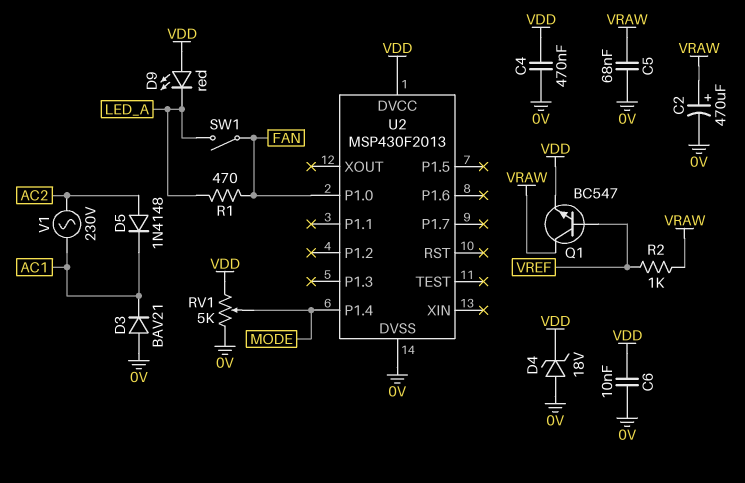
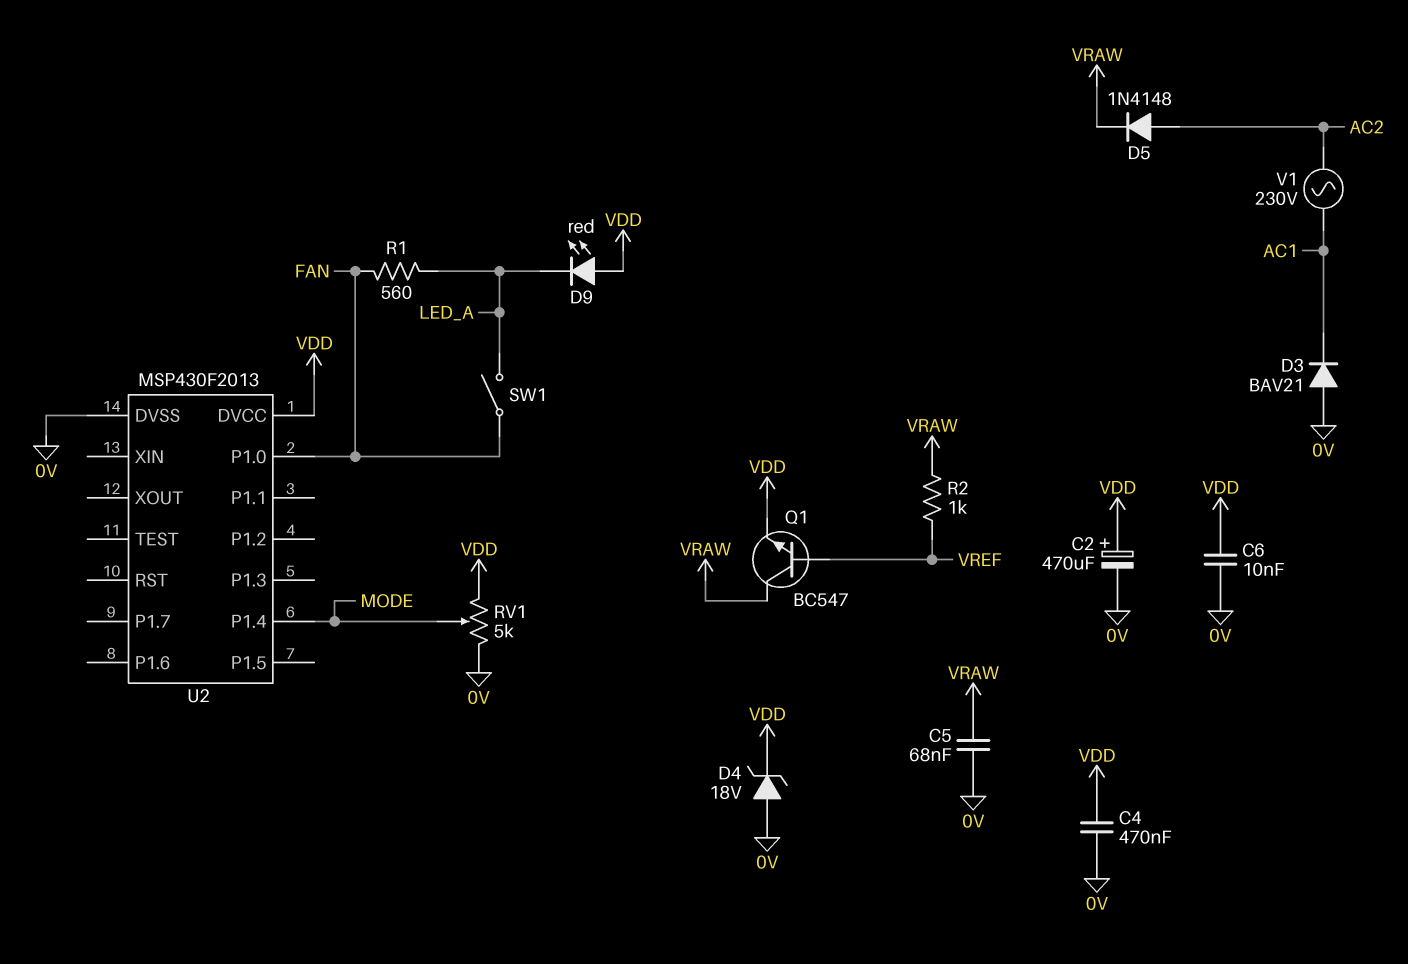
C2: 470uF (plus VRAW, minus 0V) -> 470uF (plus VDD, minus 0V)
D5: diode 1N4148 (A AC2, K AC1) -> diode 1N4148 (A AC2, K VRAW)
R1: 470 (FAN, LED_A) -> 560 (FAN, LED_A)

